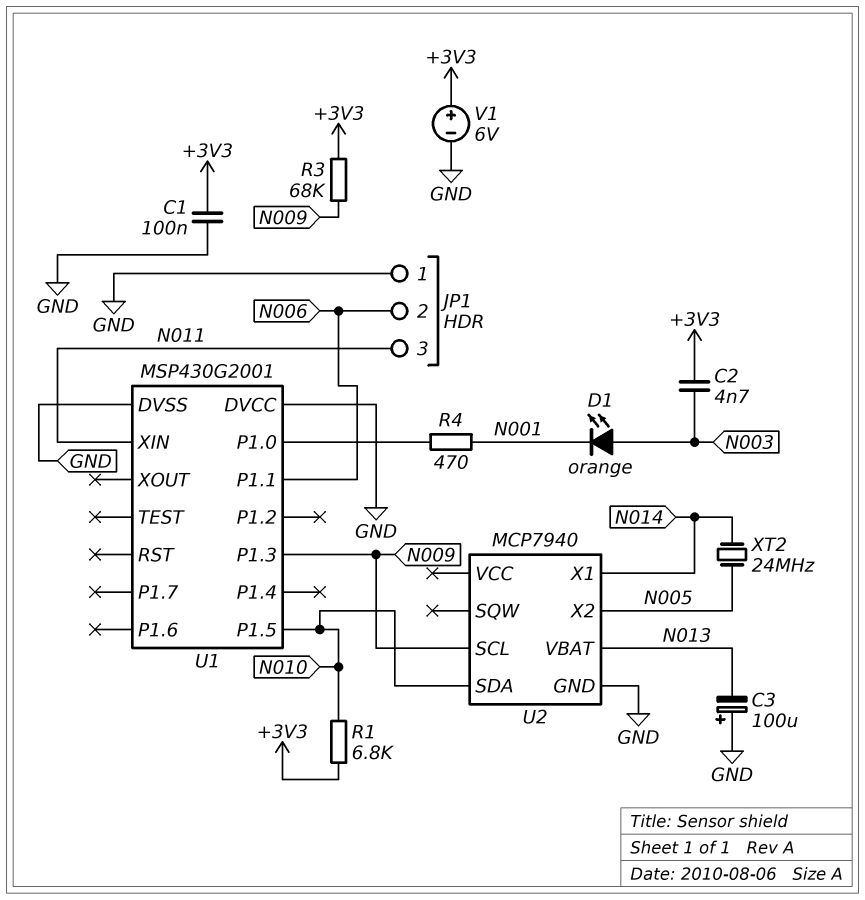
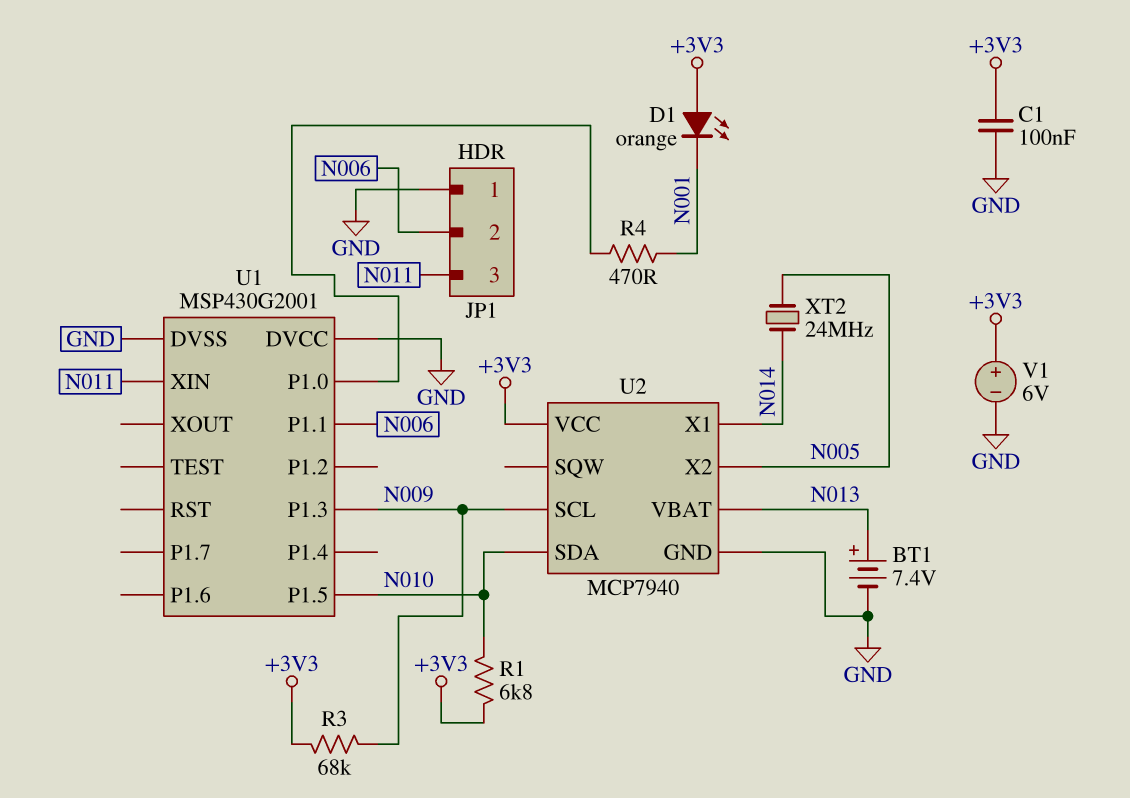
BT1: none -> 7.4V (plus N013, minus GND)
C2: 4.7nF (+3V3, N003) -> none
C3: 100uF (plus GND, minus N013) -> none
D1: LED orange (A N003, K N001) -> LED orange (A +3V3, K N001)
U2 pin VCC: none -> +3V3

